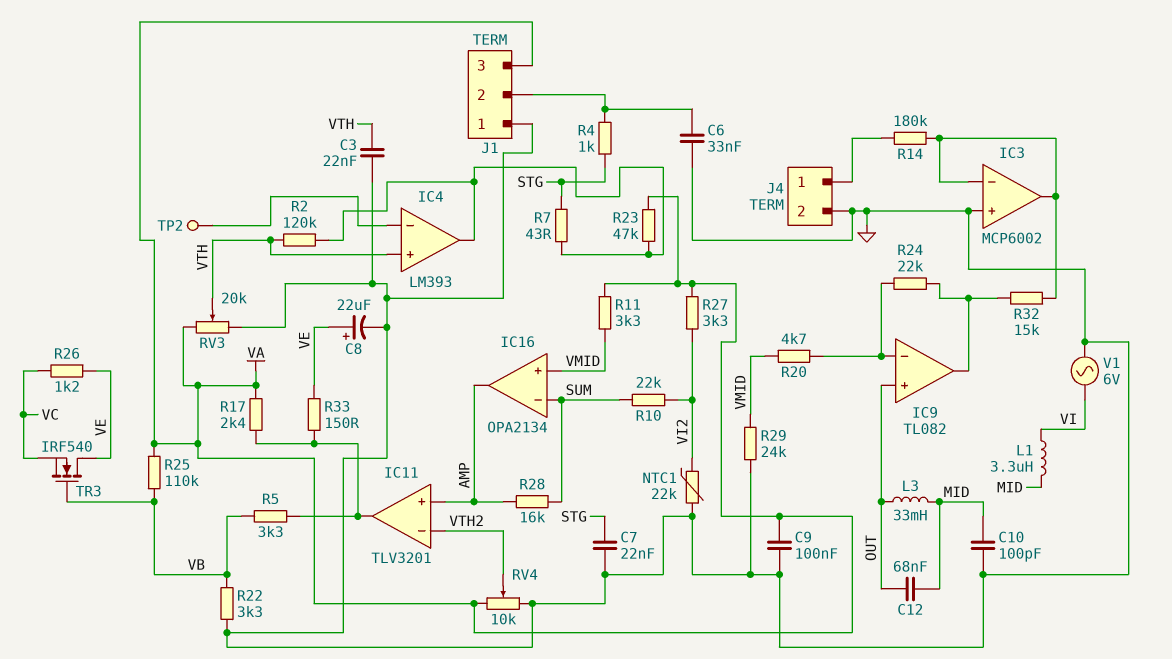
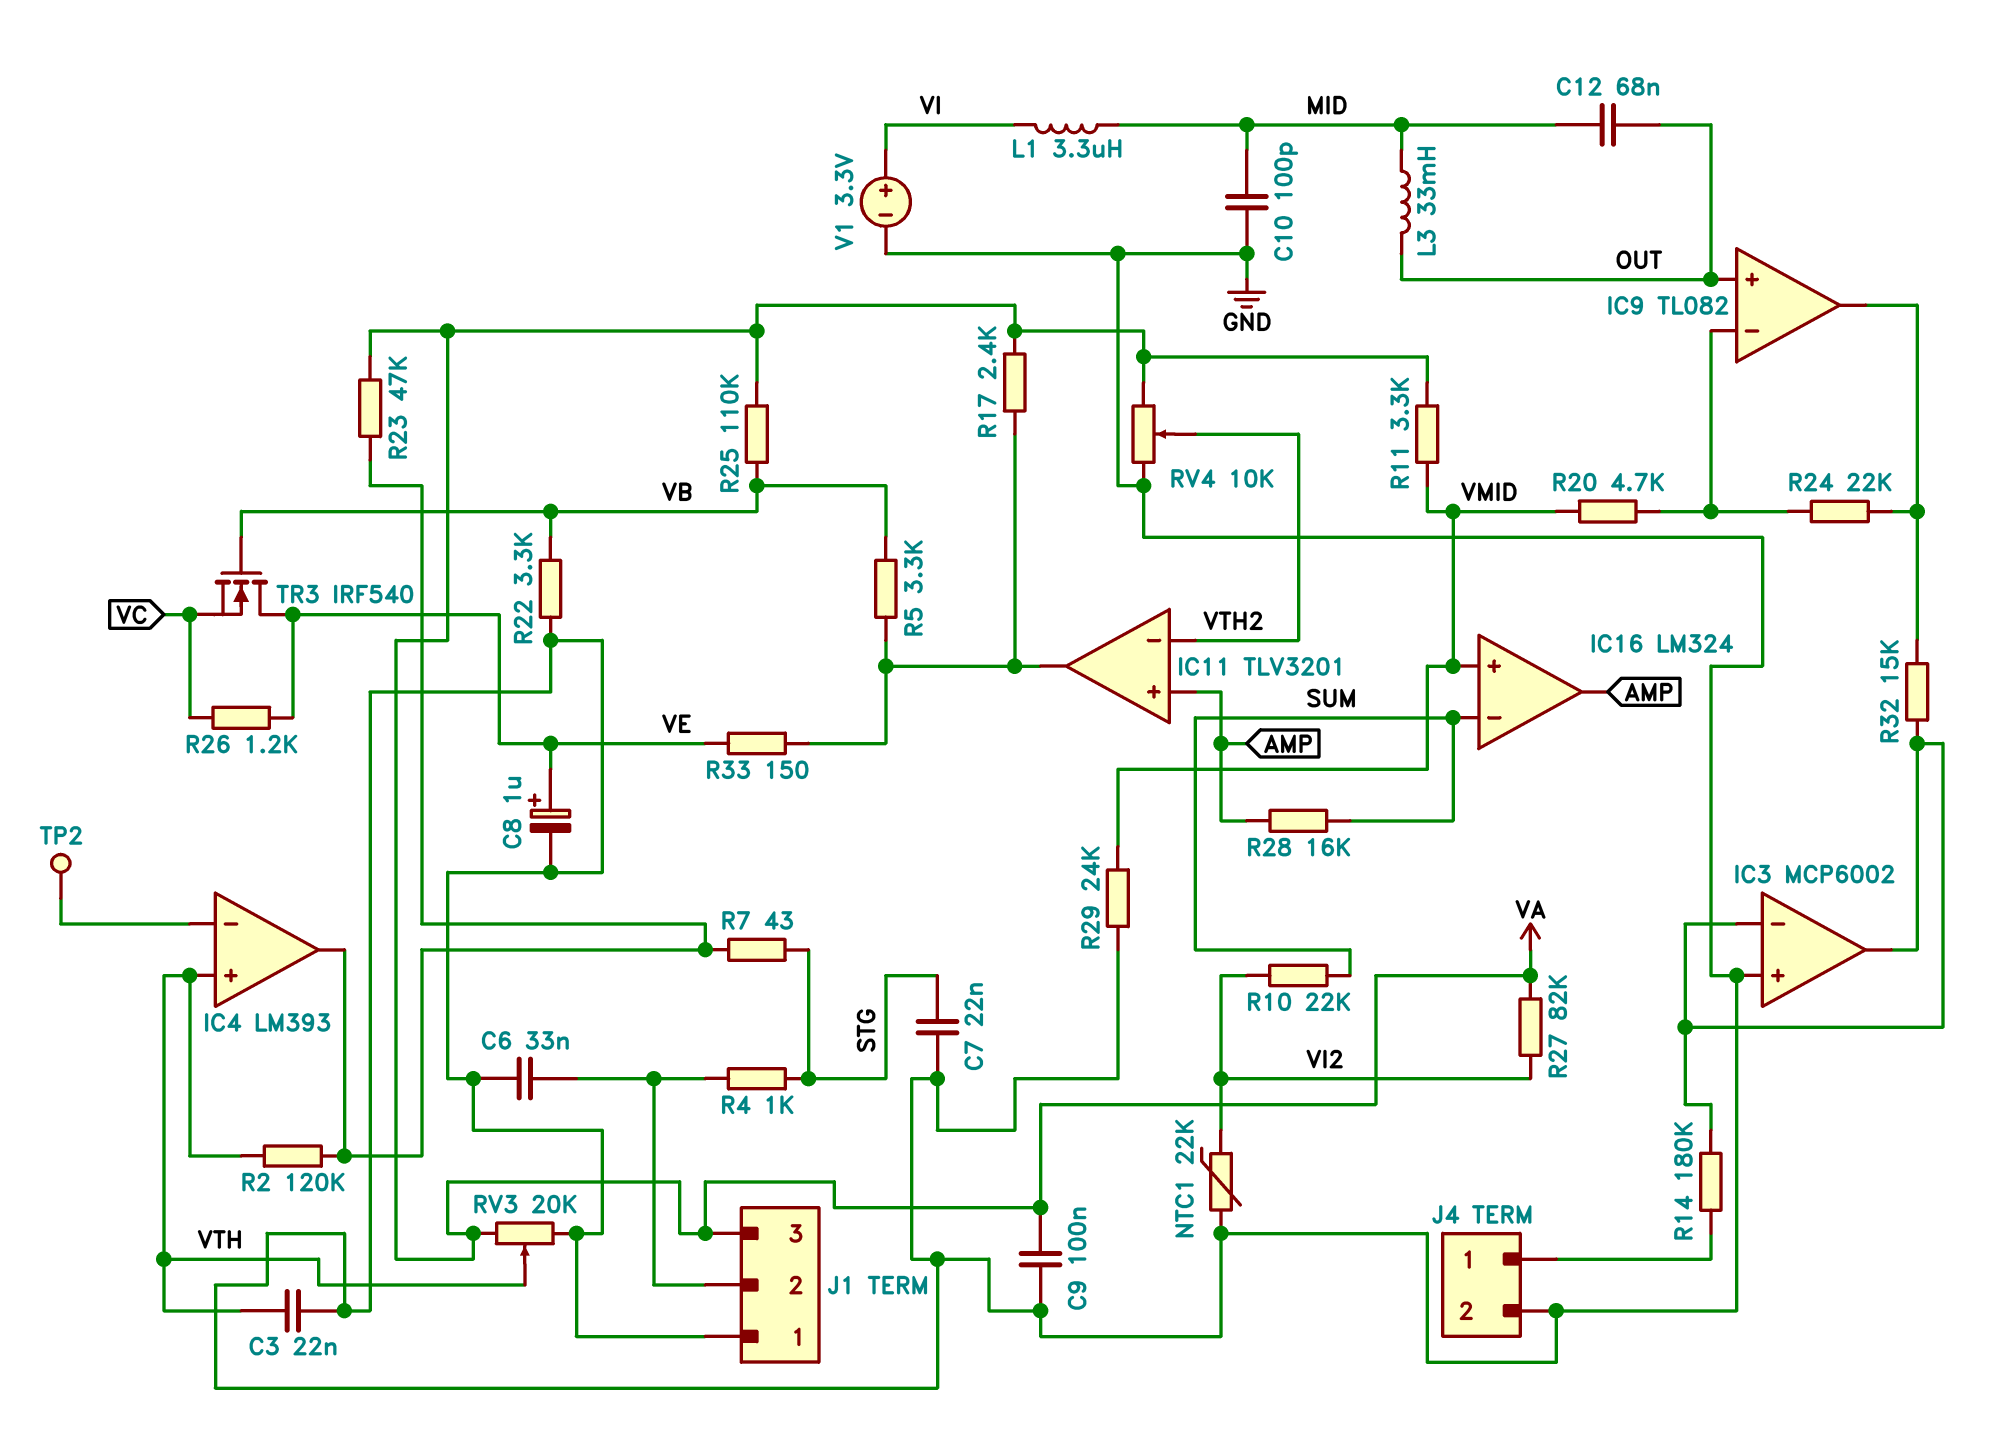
C8: 22uF (plus VE, minus GND) -> 1uF (plus VE, minus GND)
IC16: OPA2134 -> LM324
R27: 3.3k (VA, VI2) -> 82k (VA, VI2)
V1: AC 6V (GND, VI) -> 3.3V (plus VI, minus GND)

